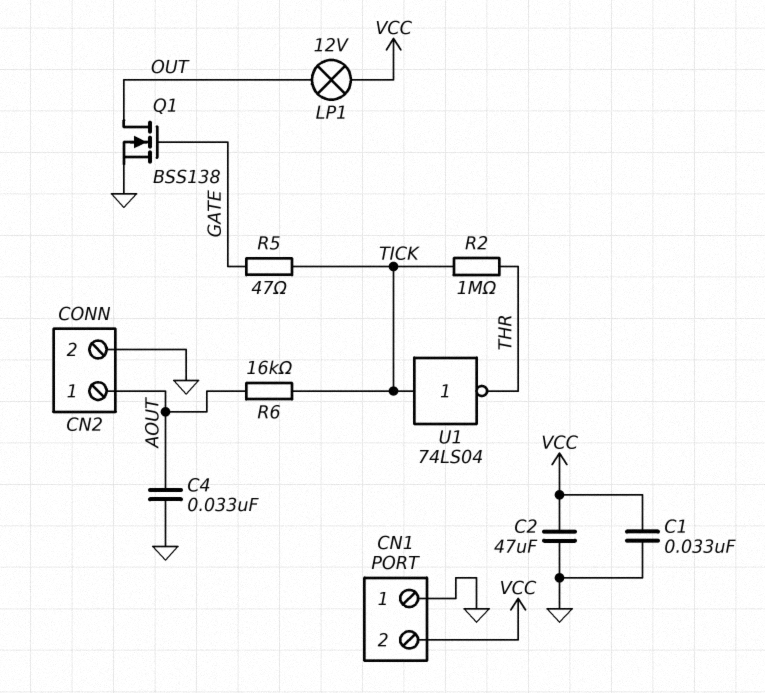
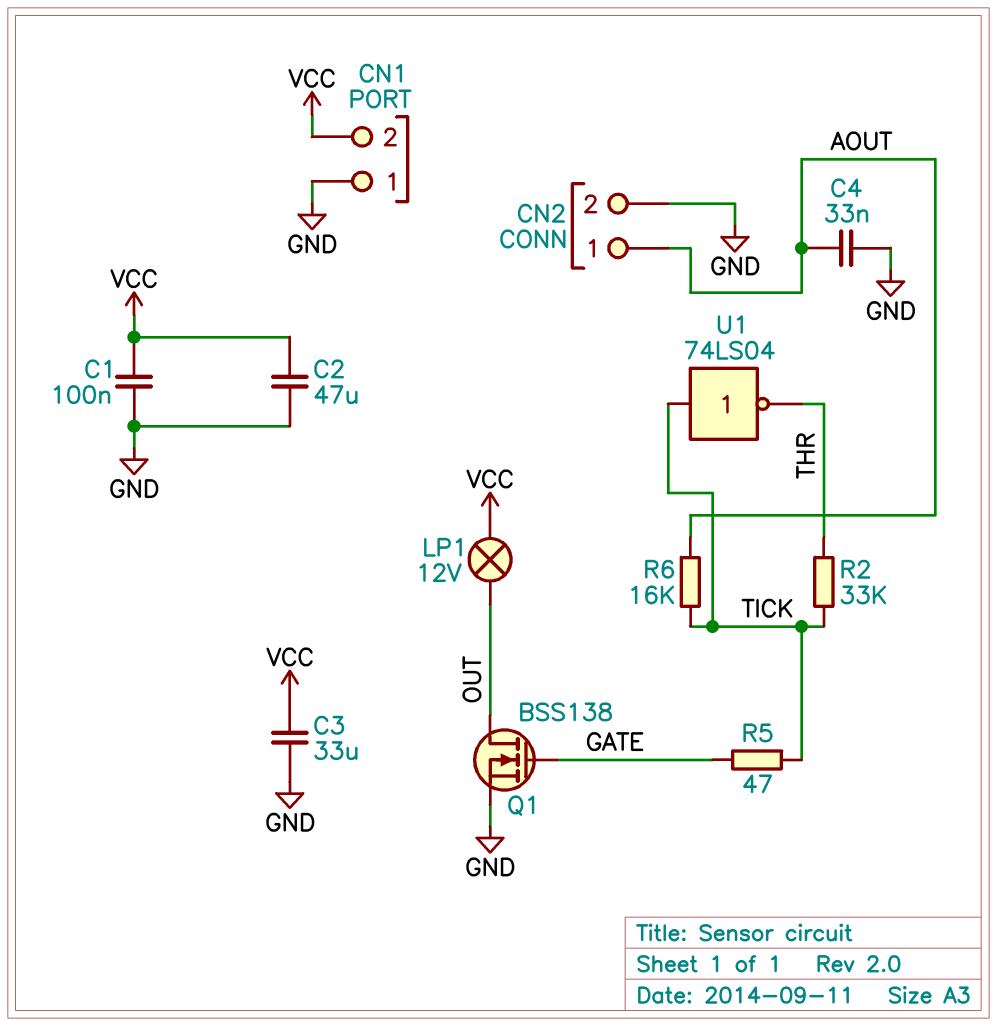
C1: 33nF (GND, VCC) -> 100nF (GND, VCC)
C3: none -> 33uF (GND, VCC)
R2: 1M (THR, TICK) -> 33k (THR, TICK)

